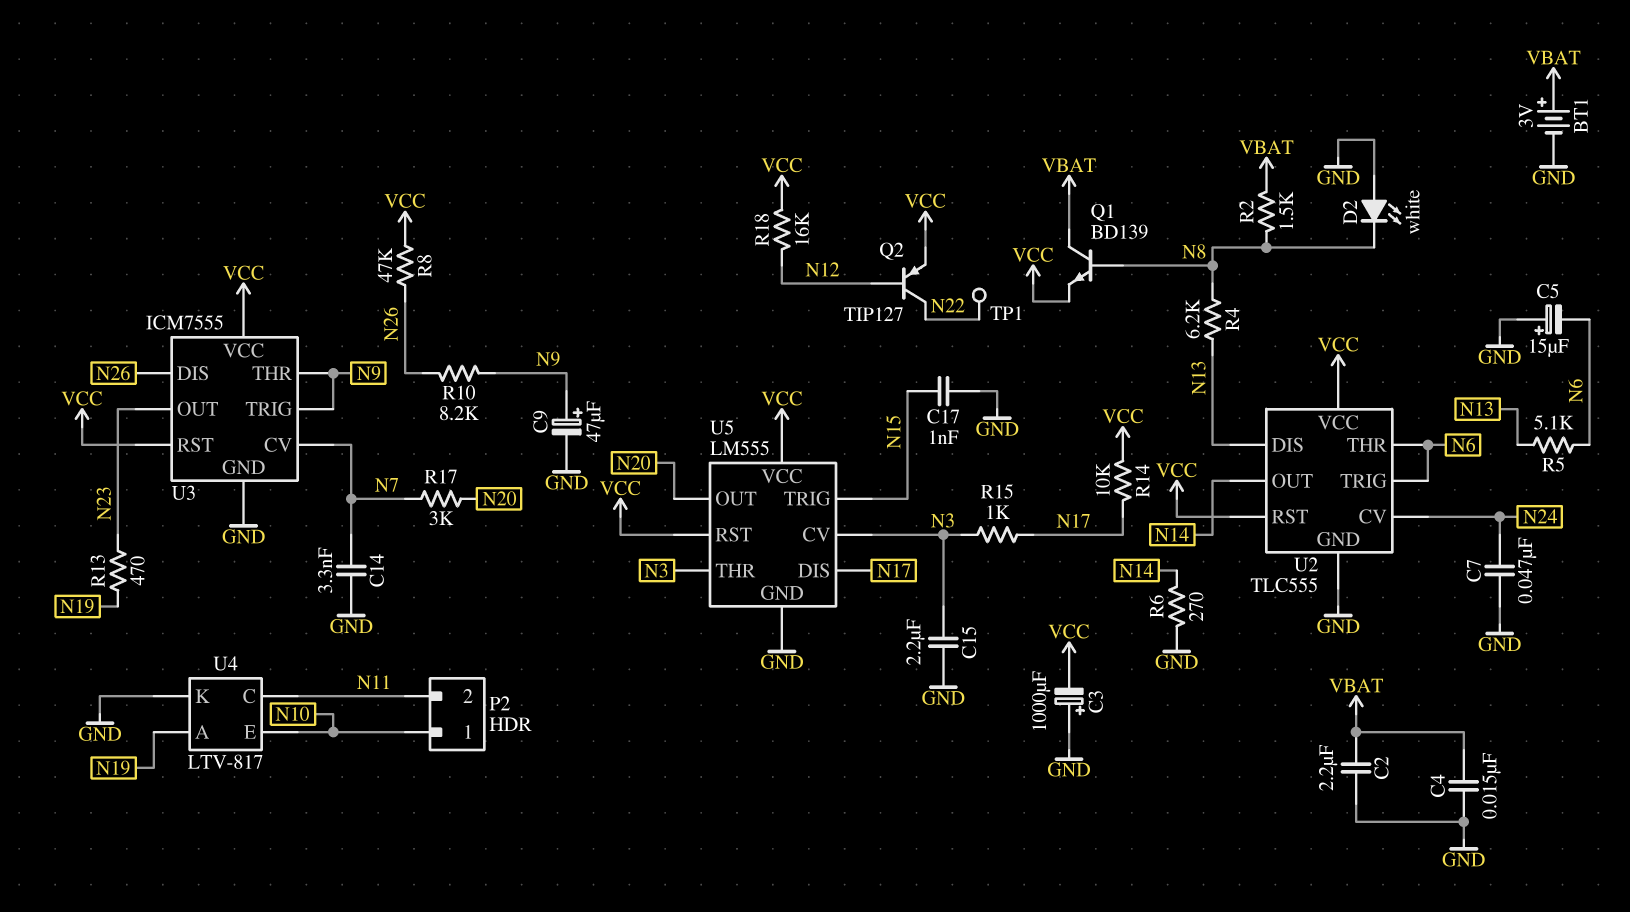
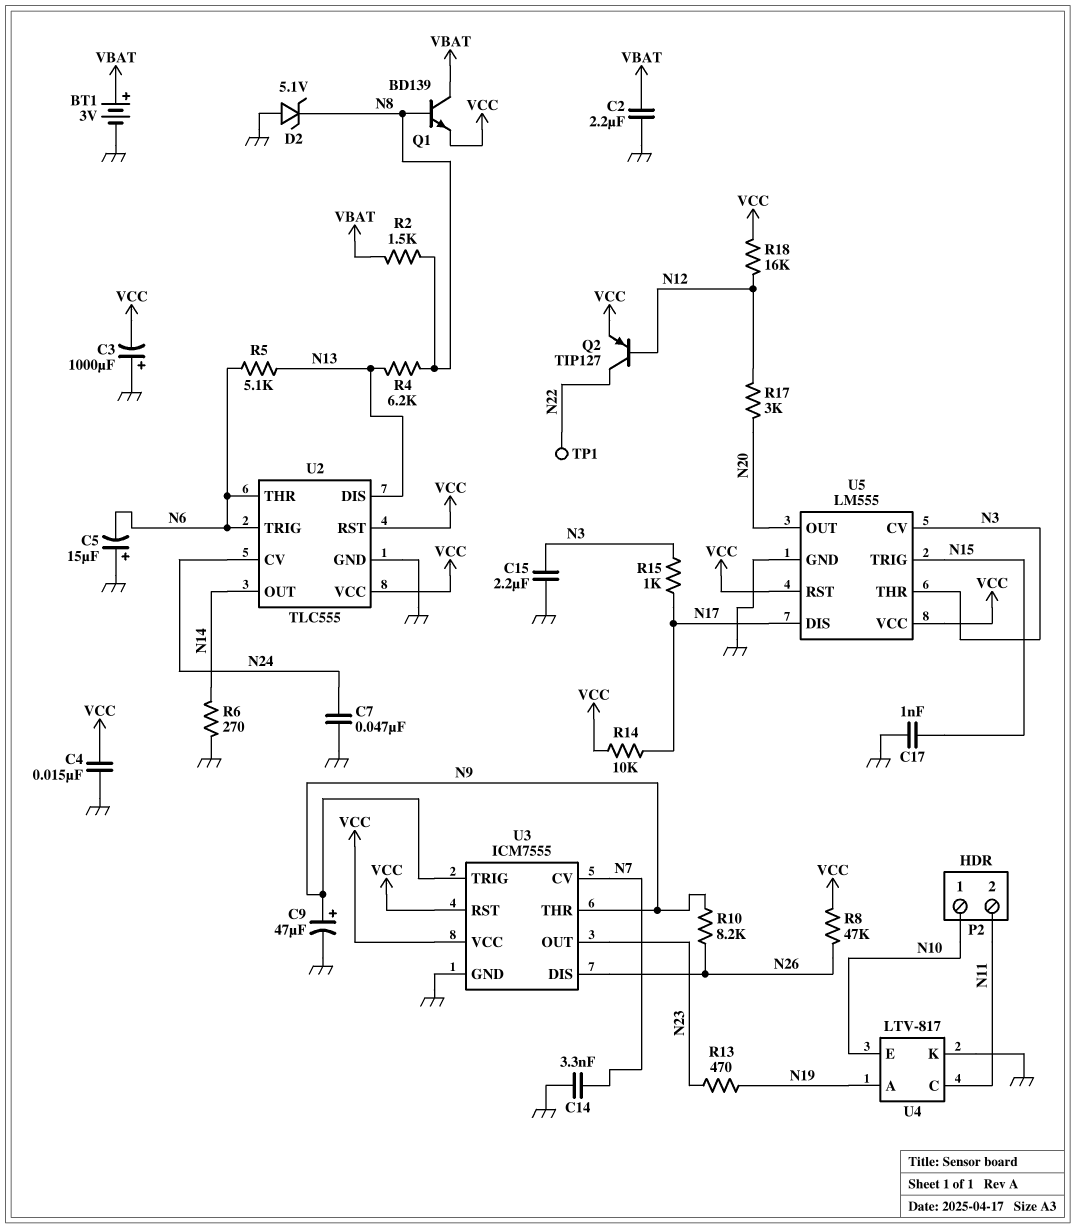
C4: 15nF (GND, VBAT) -> 15nF (GND, VCC)
D2: LED white (A GND, K N8) -> zener 5.1V (A GND, K N8)
R17: 3k (N7, N20) -> 3k (N12, N20)

